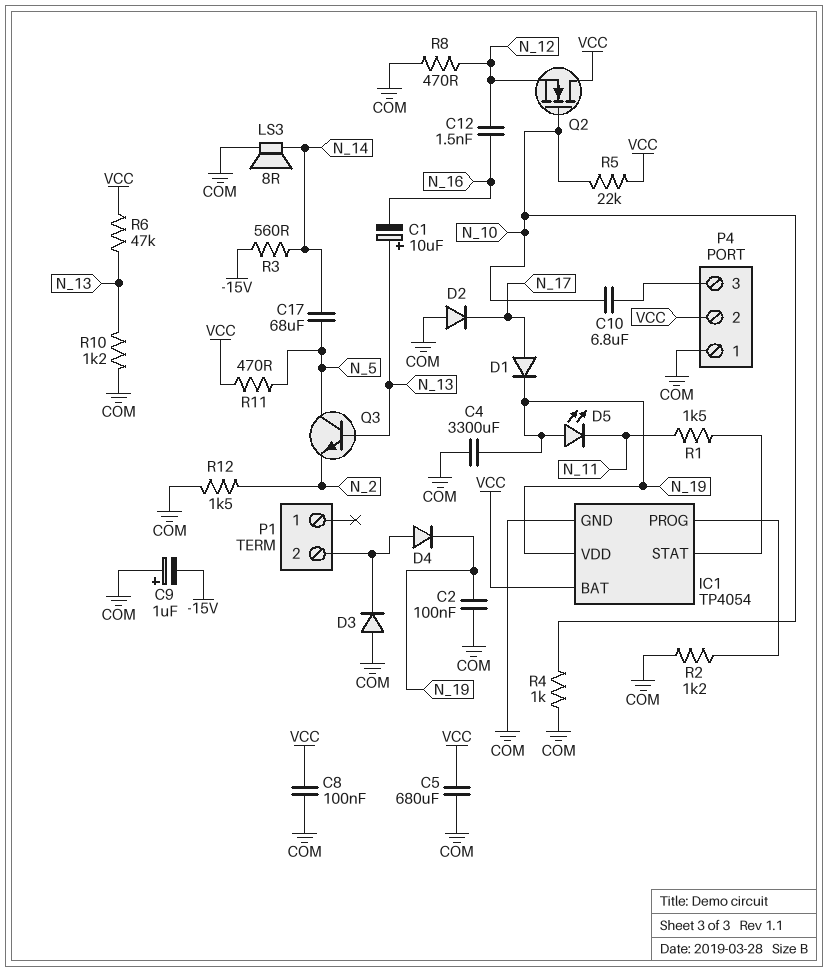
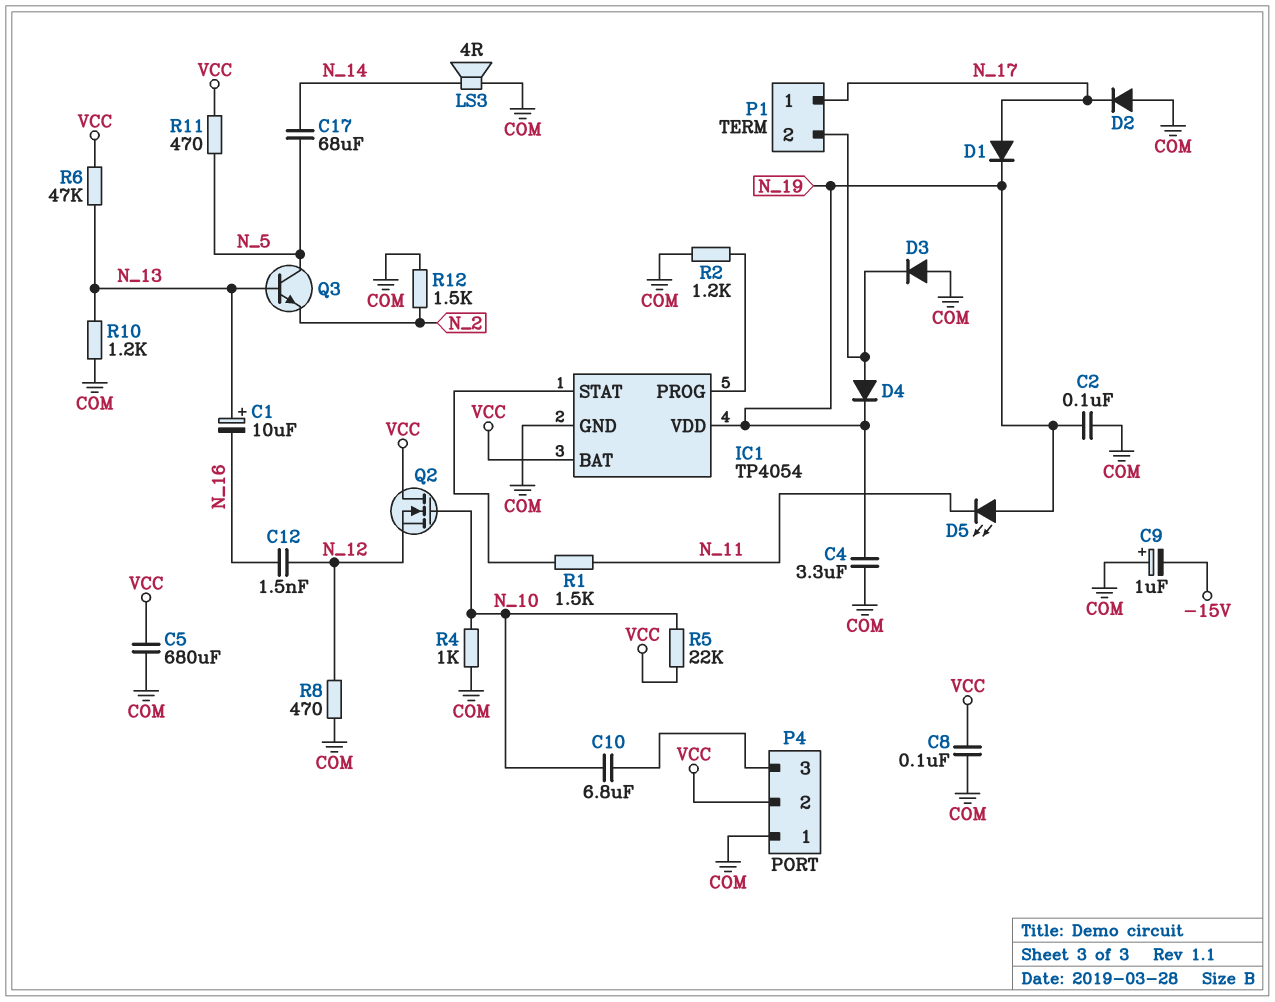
C4: 3300uF (COM, N_19) -> 3.3uF (COM, N_19)
LS3: speaker 8R (COM, N_14) -> speaker 4R (COM, N_14)
P1 pin 1: none -> N_17
R3: 560 (-15V, N_14) -> none

